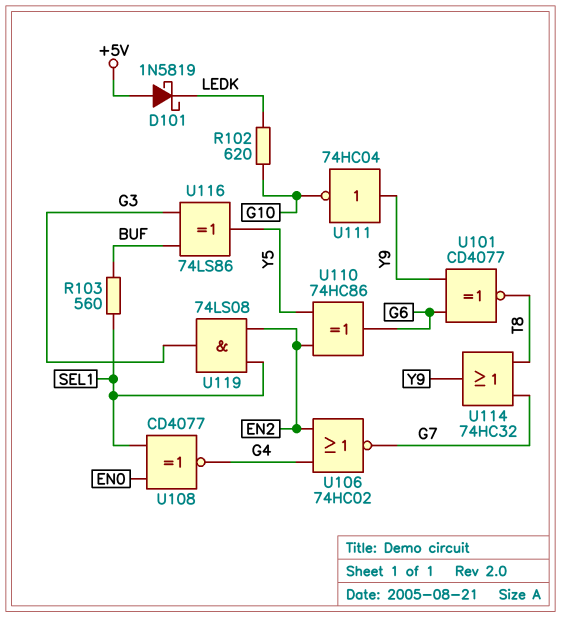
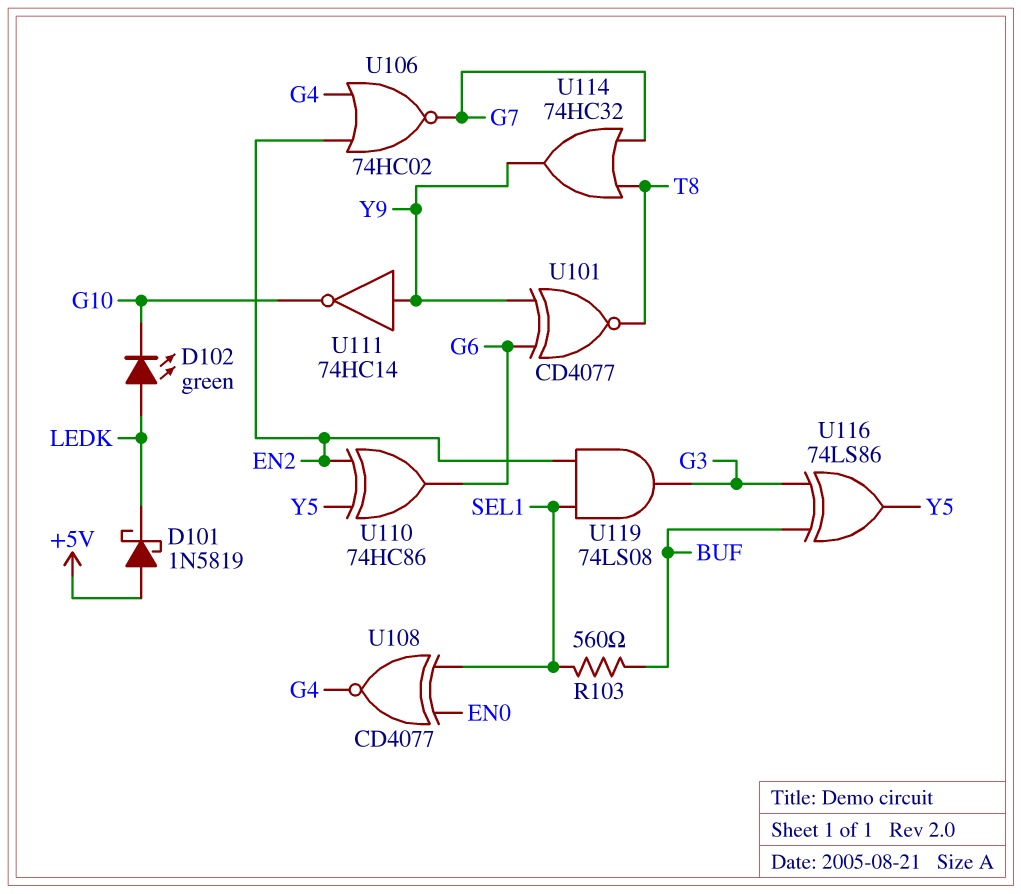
D102: none -> LED green (A LEDK, K G10)
R102: 620 (G10, LEDK) -> none
U111: NOT 74HC04 (in Y9, out G10) -> NOT 74HC14 (in Y9, out G10)

